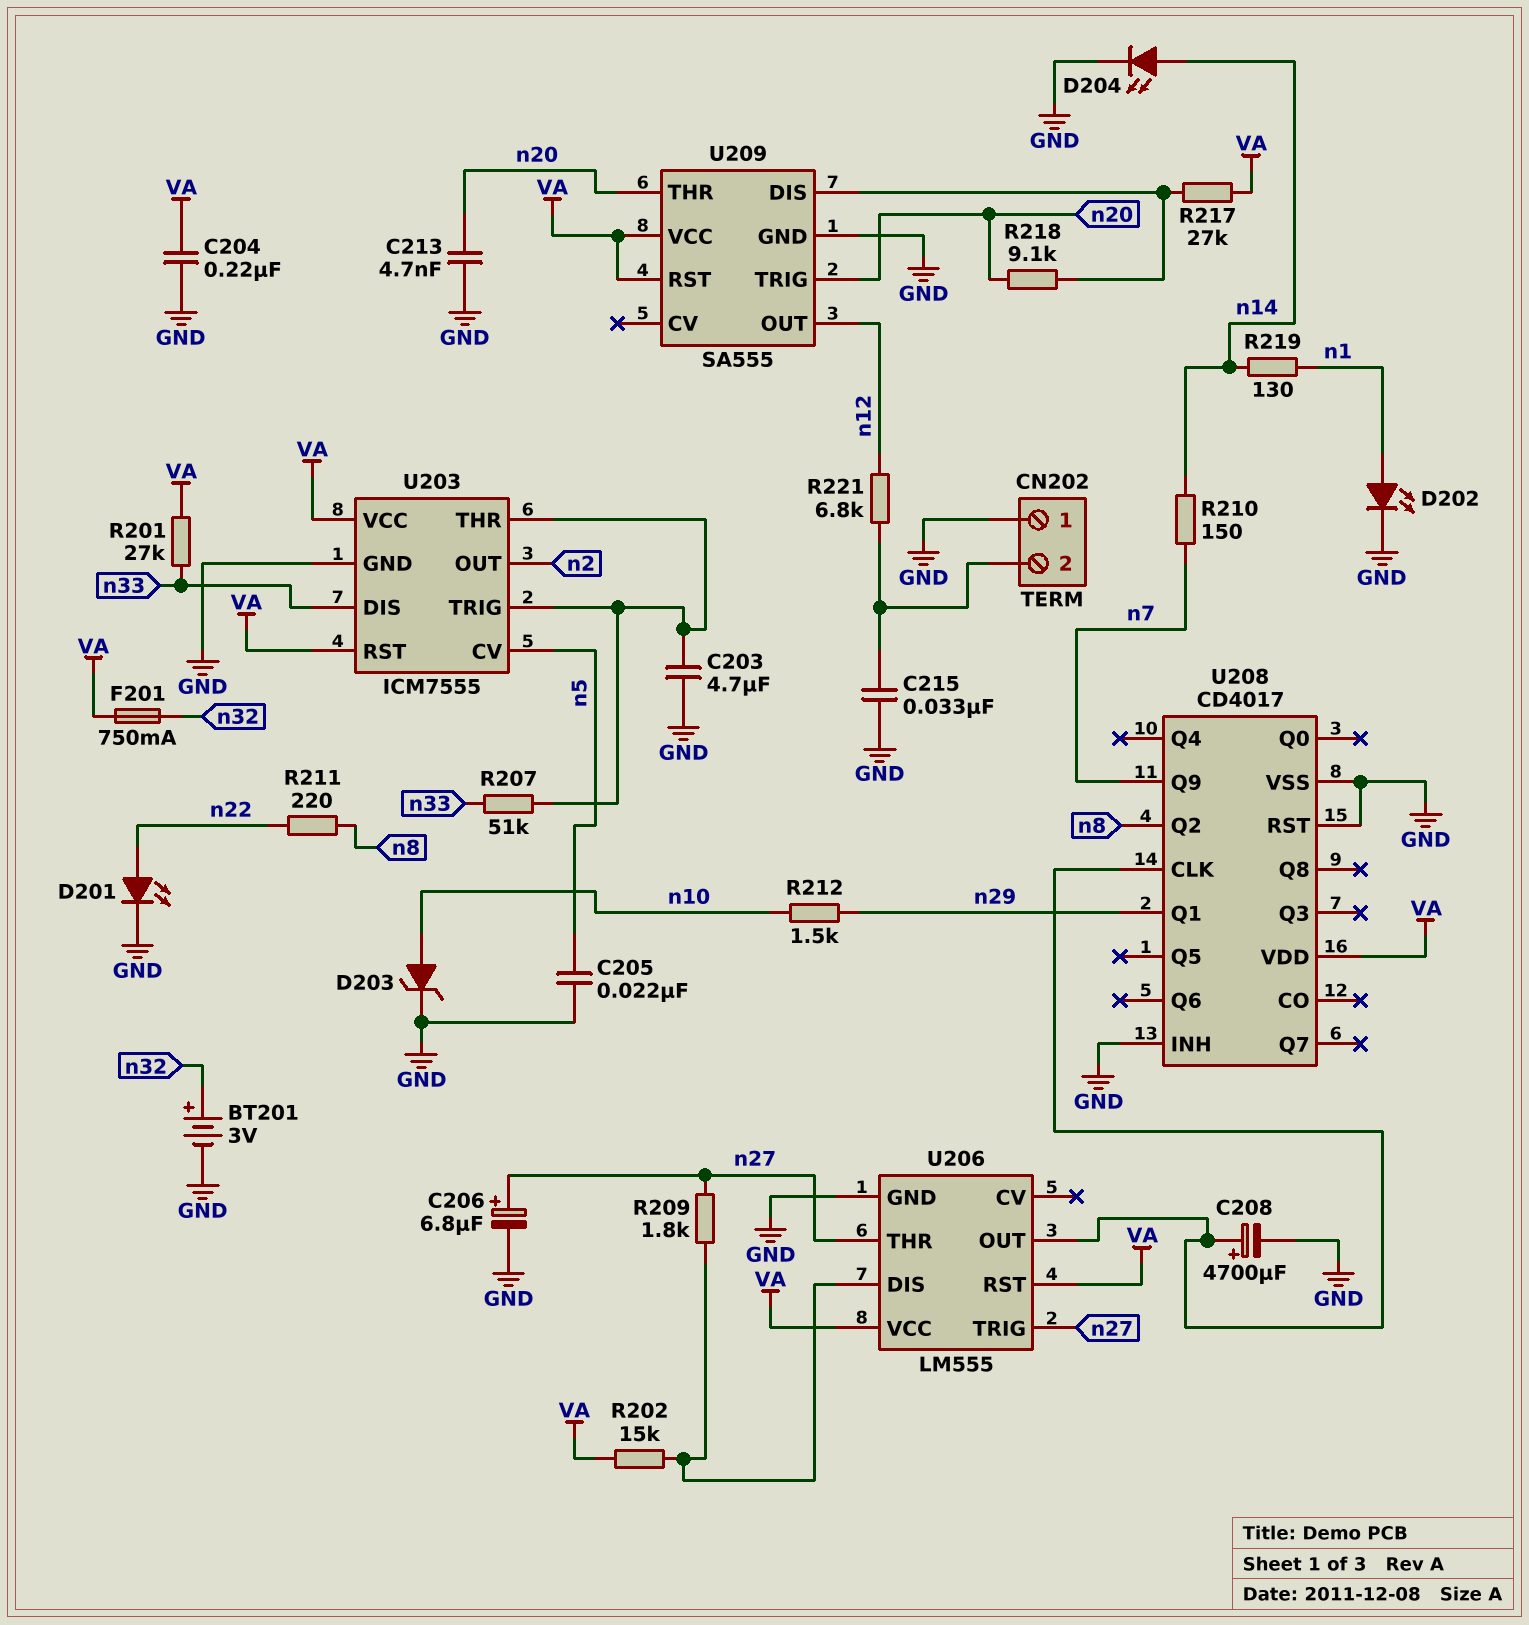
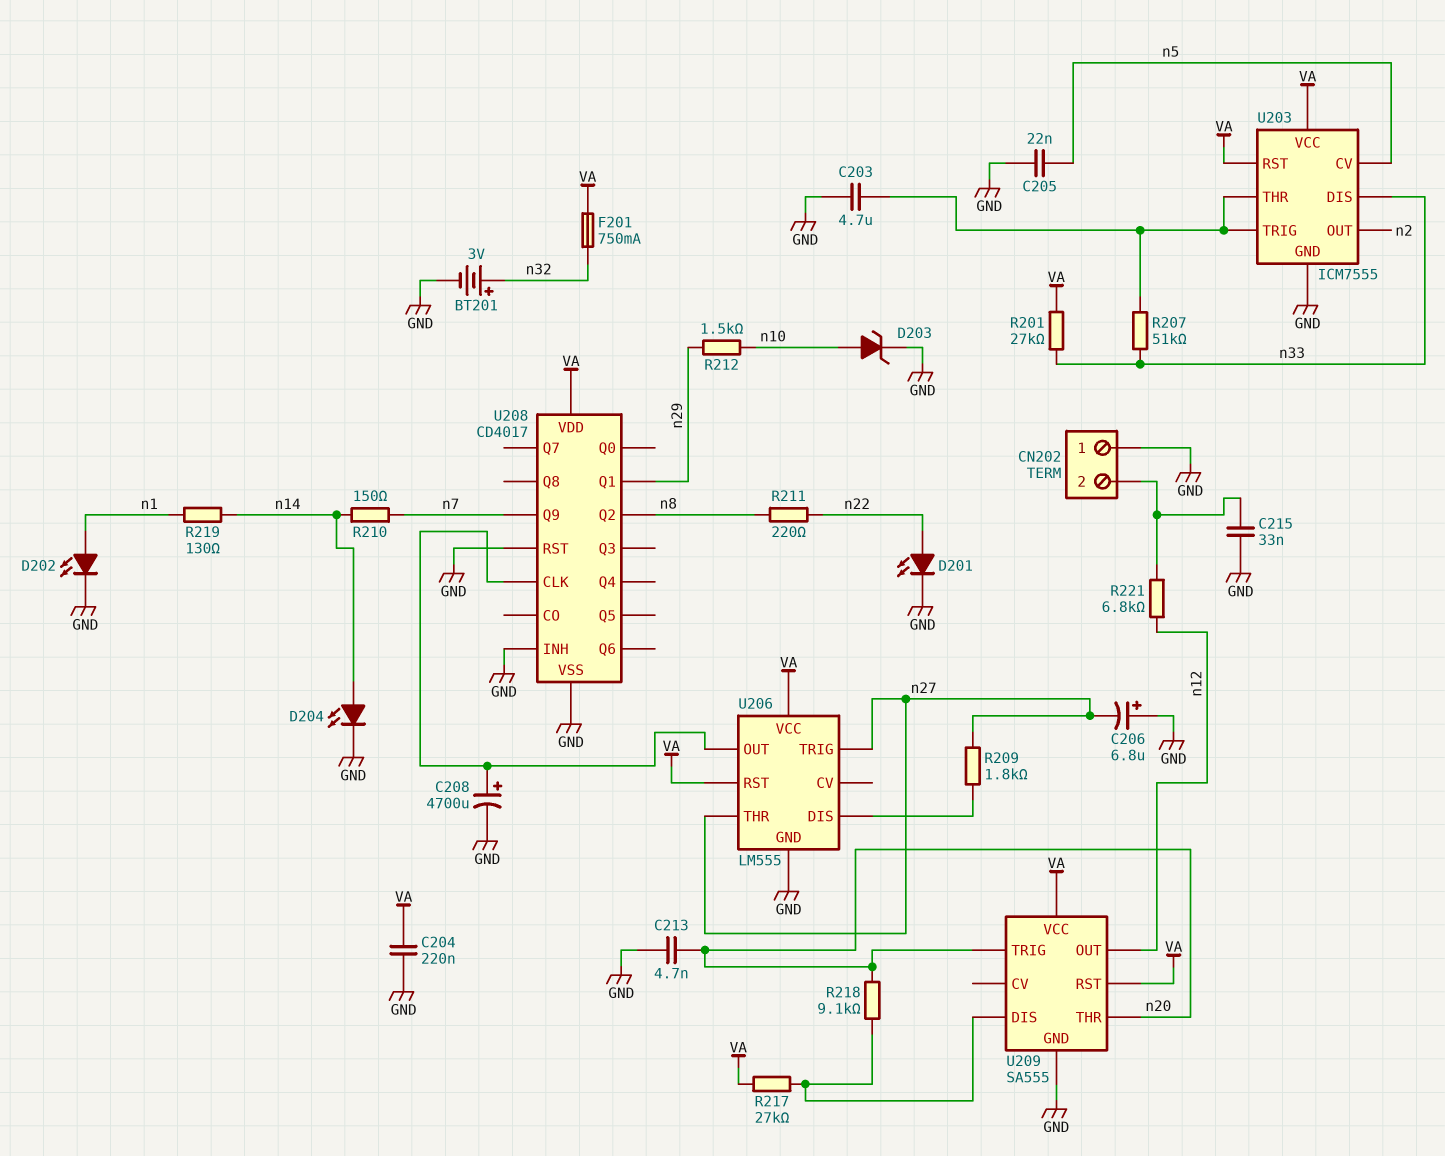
C206: 6.8uF (plus n27, minus GND) -> 6.8uF (plus GND, minus n27)
R202: 15k (U206/DIS, VA) -> none

